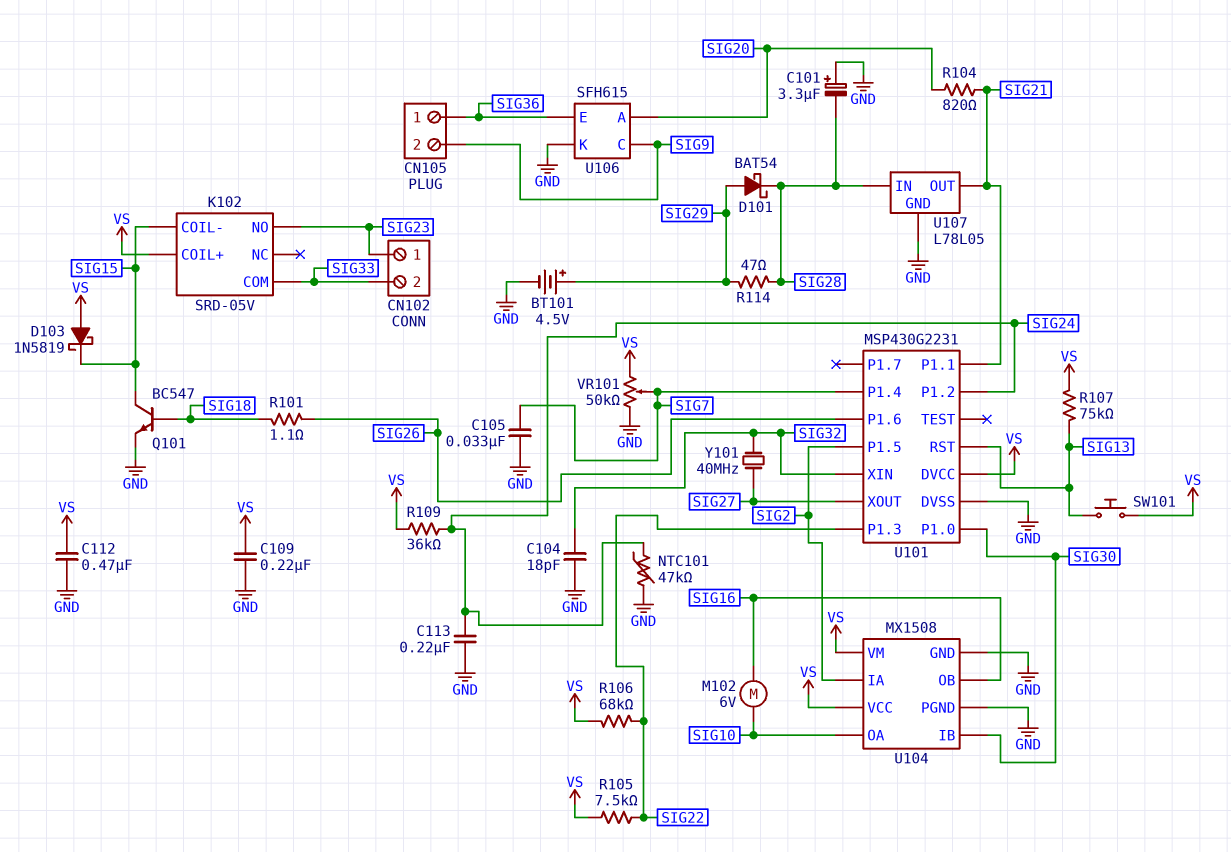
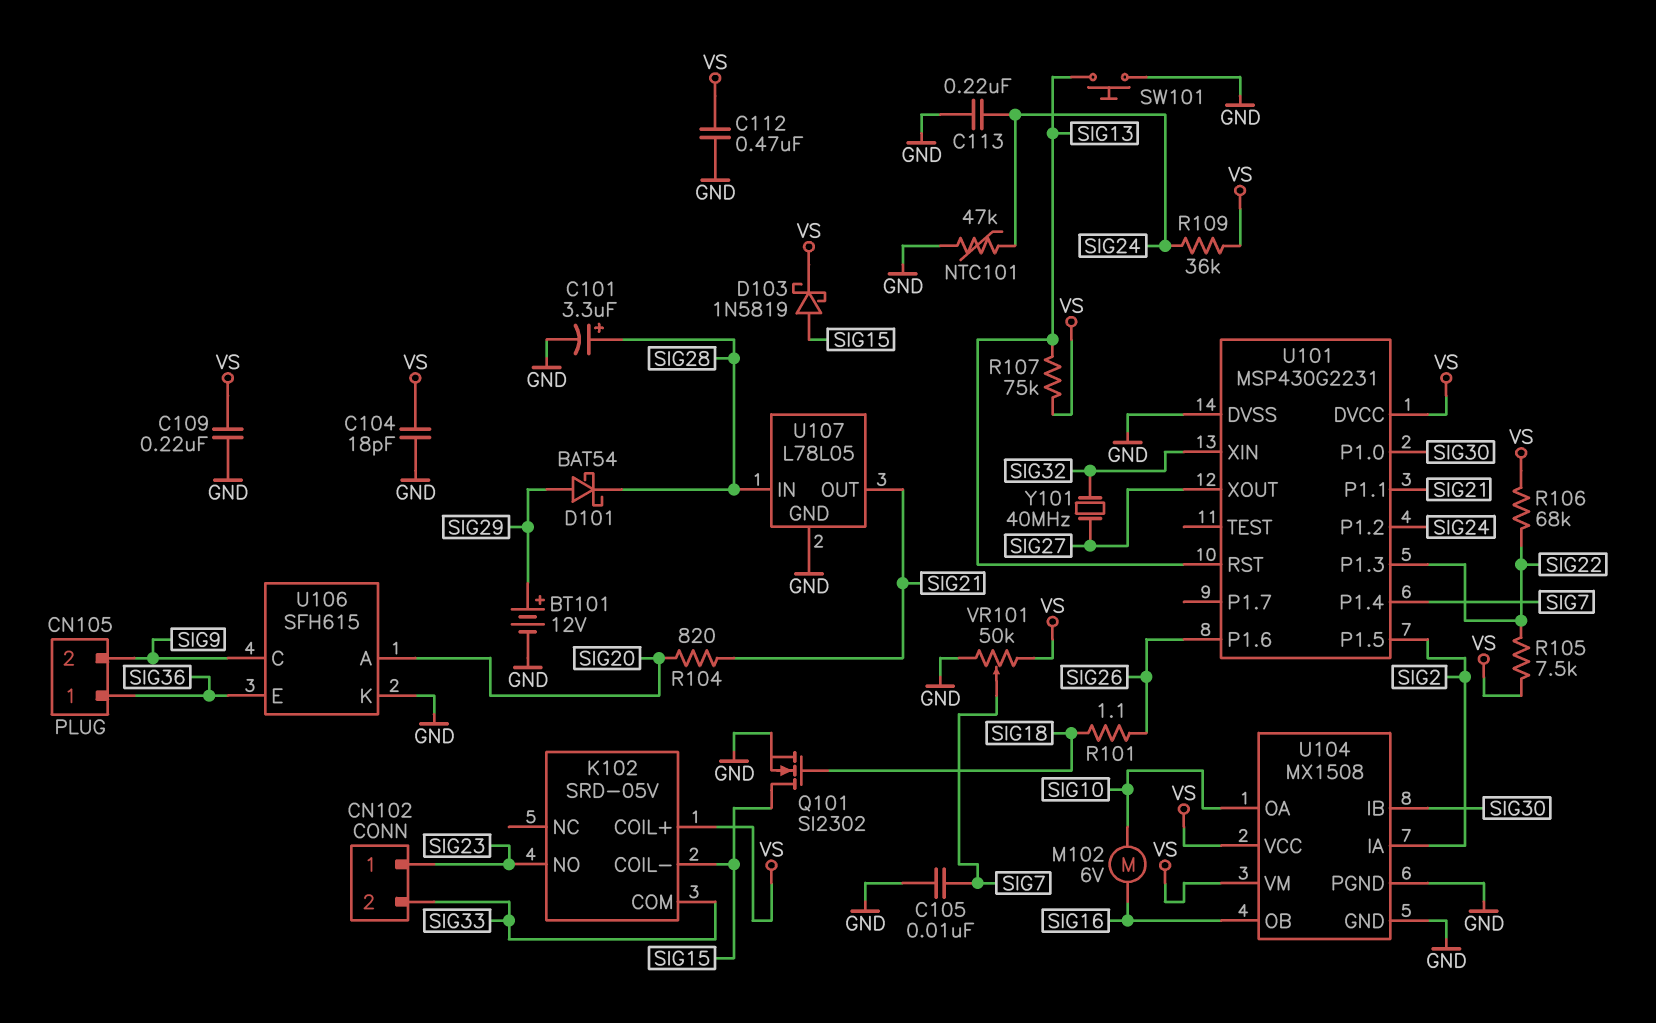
BT101: 4.5V (plus SIG29, minus GND) -> 12V (plus SIG29, minus GND)
C101: 3.3uF (plus GND, minus SIG28) -> 3.3uF (plus SIG28, minus GND)
C104: 18pF (GND, SIG32) -> 18pF (GND, VS)
C105: 33nF (GND, SIG7) -> 10nF (GND, SIG7)
D103: schottky 1N5819 (A VS, K SIG15) -> schottky 1N5819 (A SIG15, K VS)
Q101: NPN BC547 (B SIG18, C SIG15, E GND) -> NMOS SI2302 (G SIG18, D SIG15, S GND)
R114: 47 (SIG28, SIG29) -> none
SW101: button (SIG13, VS) -> button (GND, SIG13)

